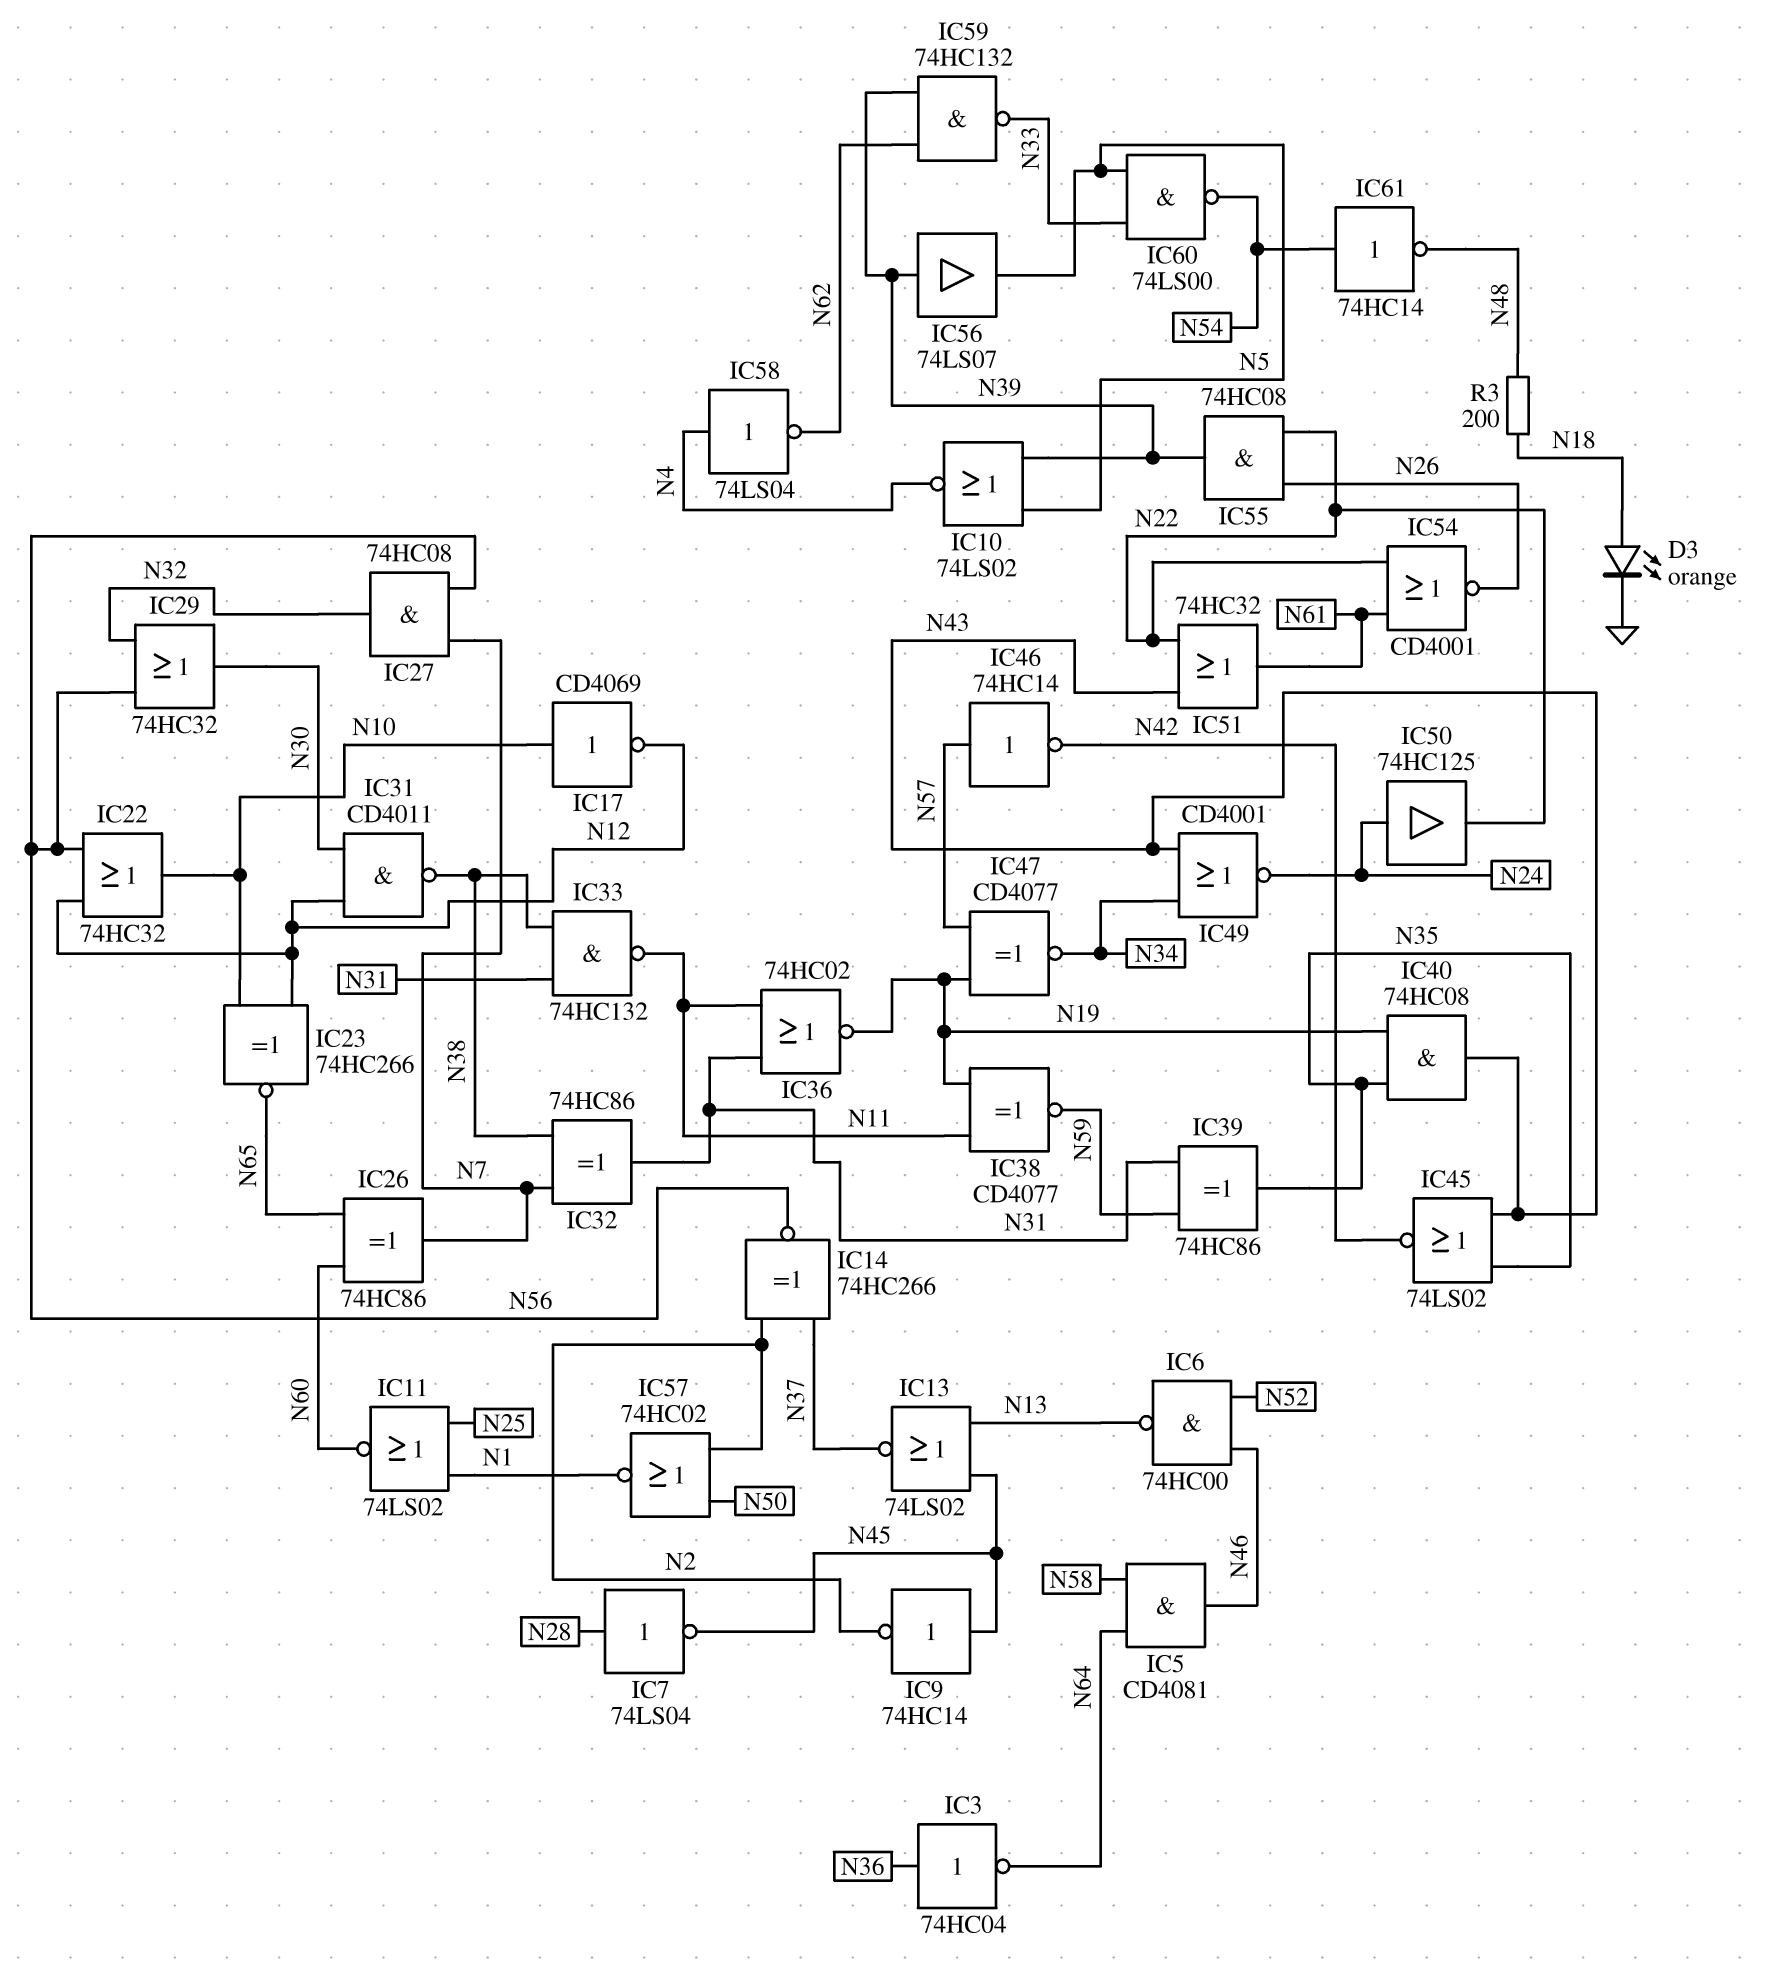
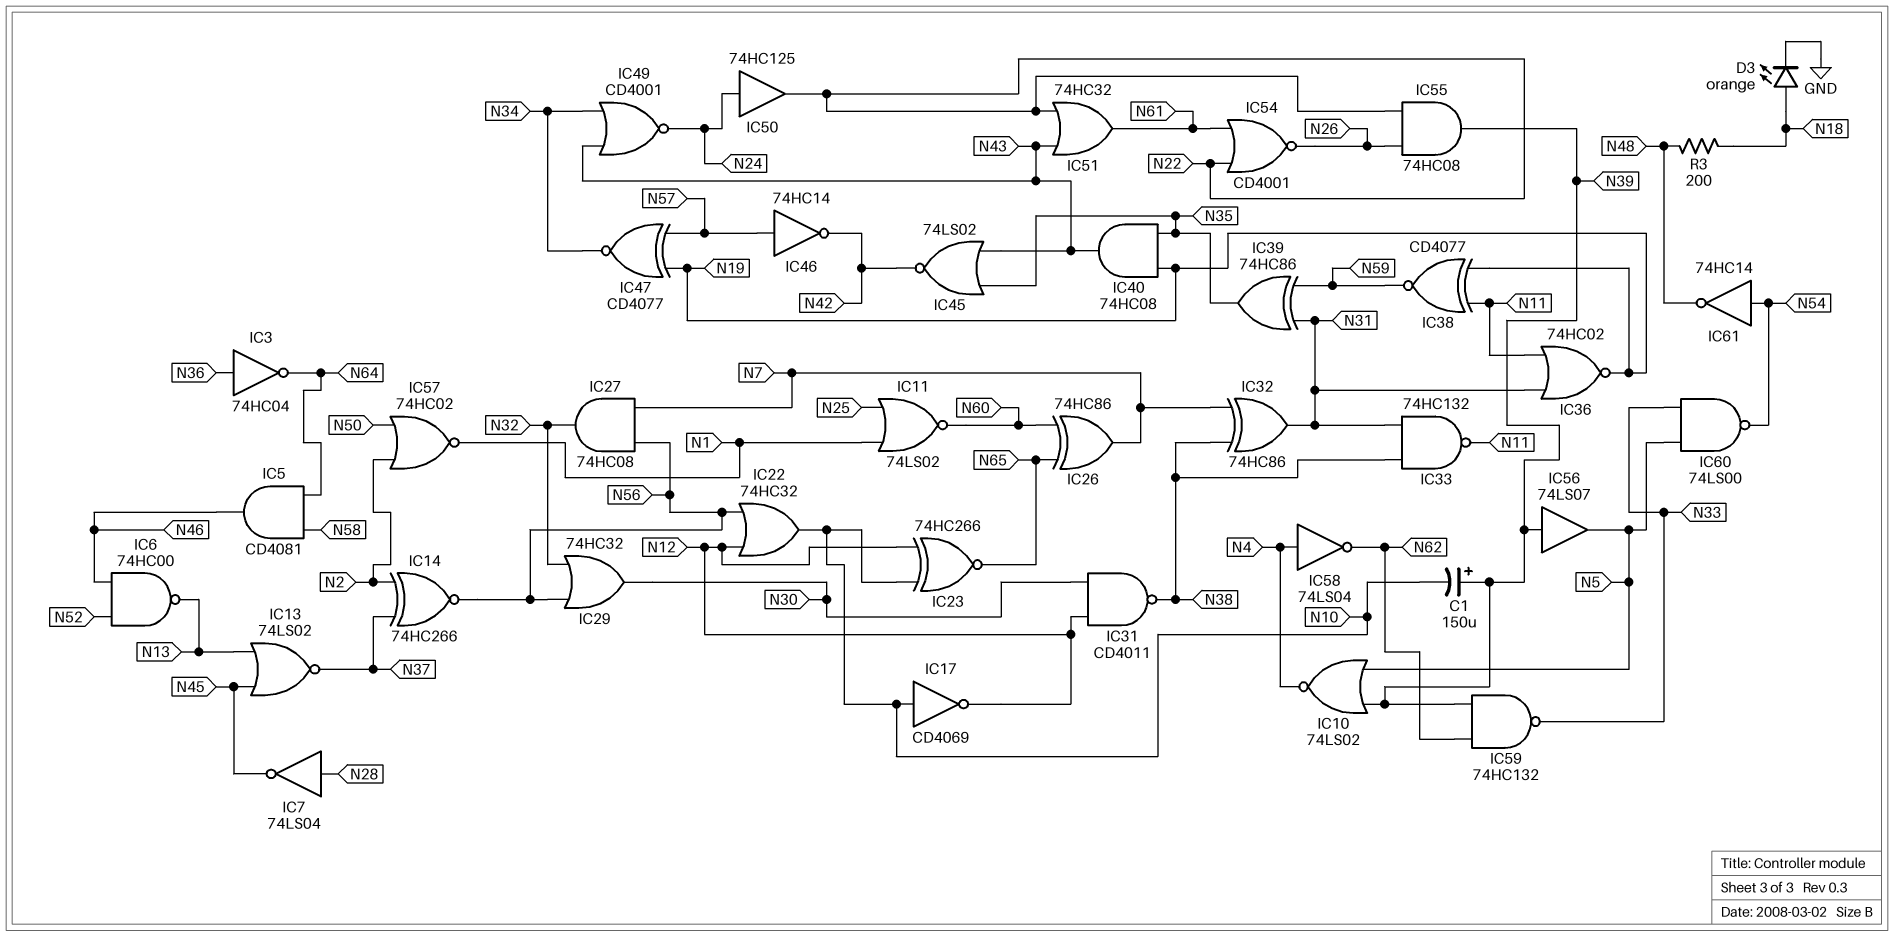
C1: none -> 150uF (plus N39, minus N10)
IC9: NOT 74HC14 (in N45, out N2) -> none

